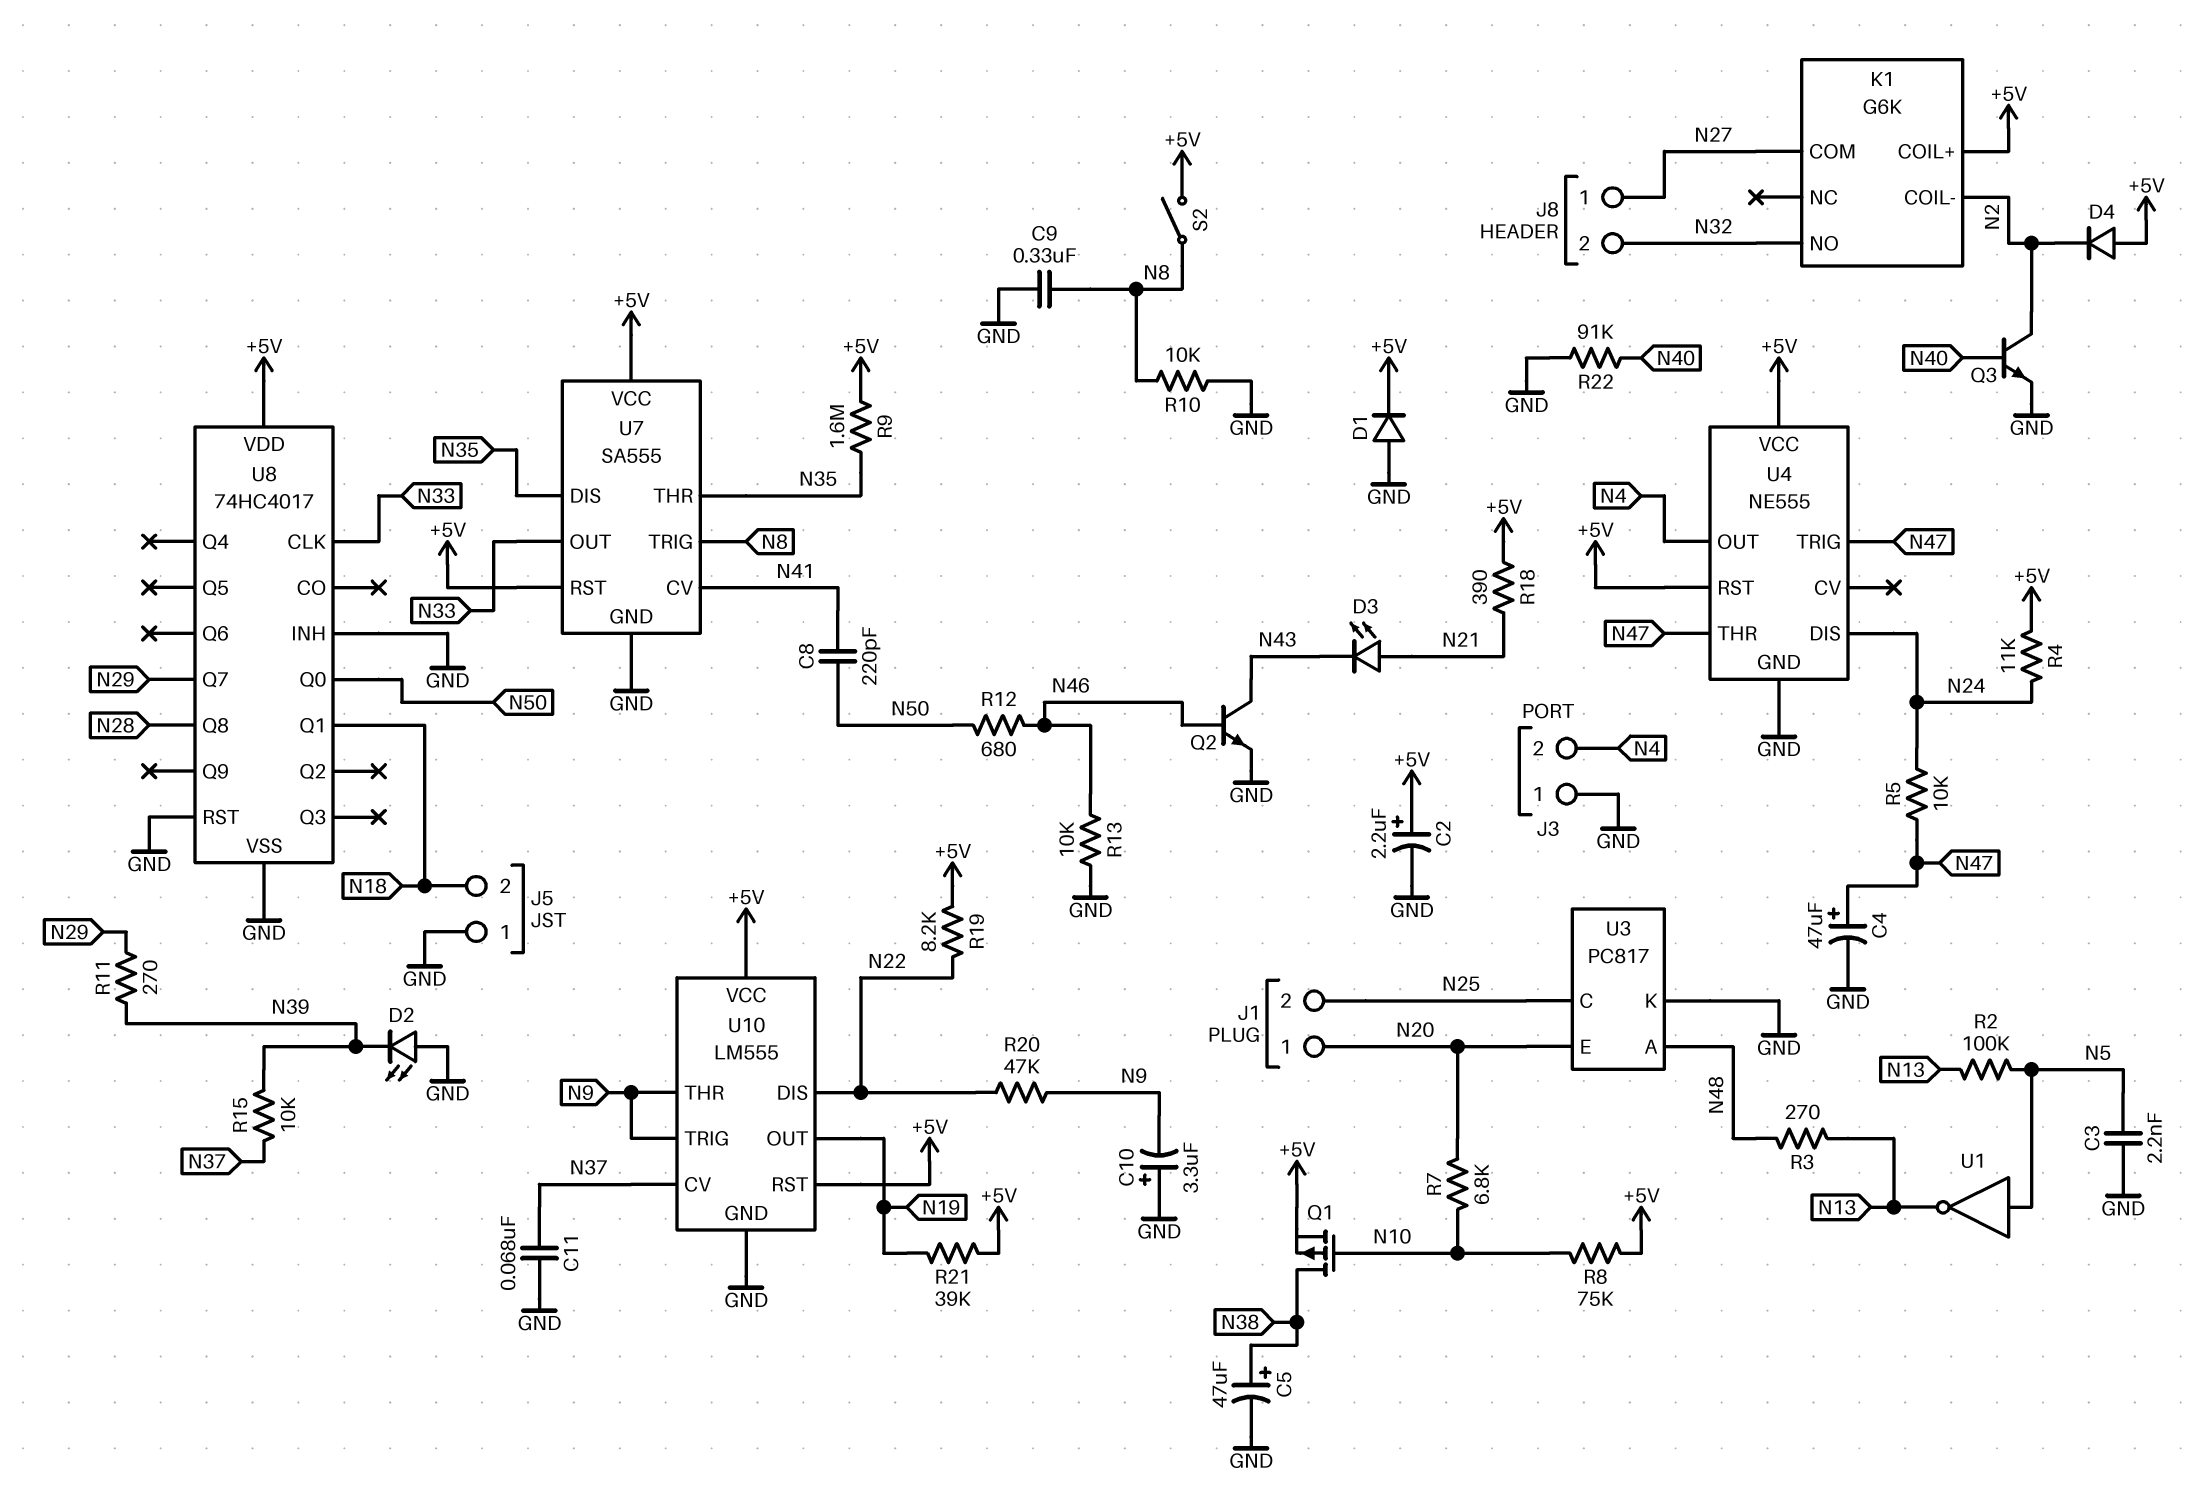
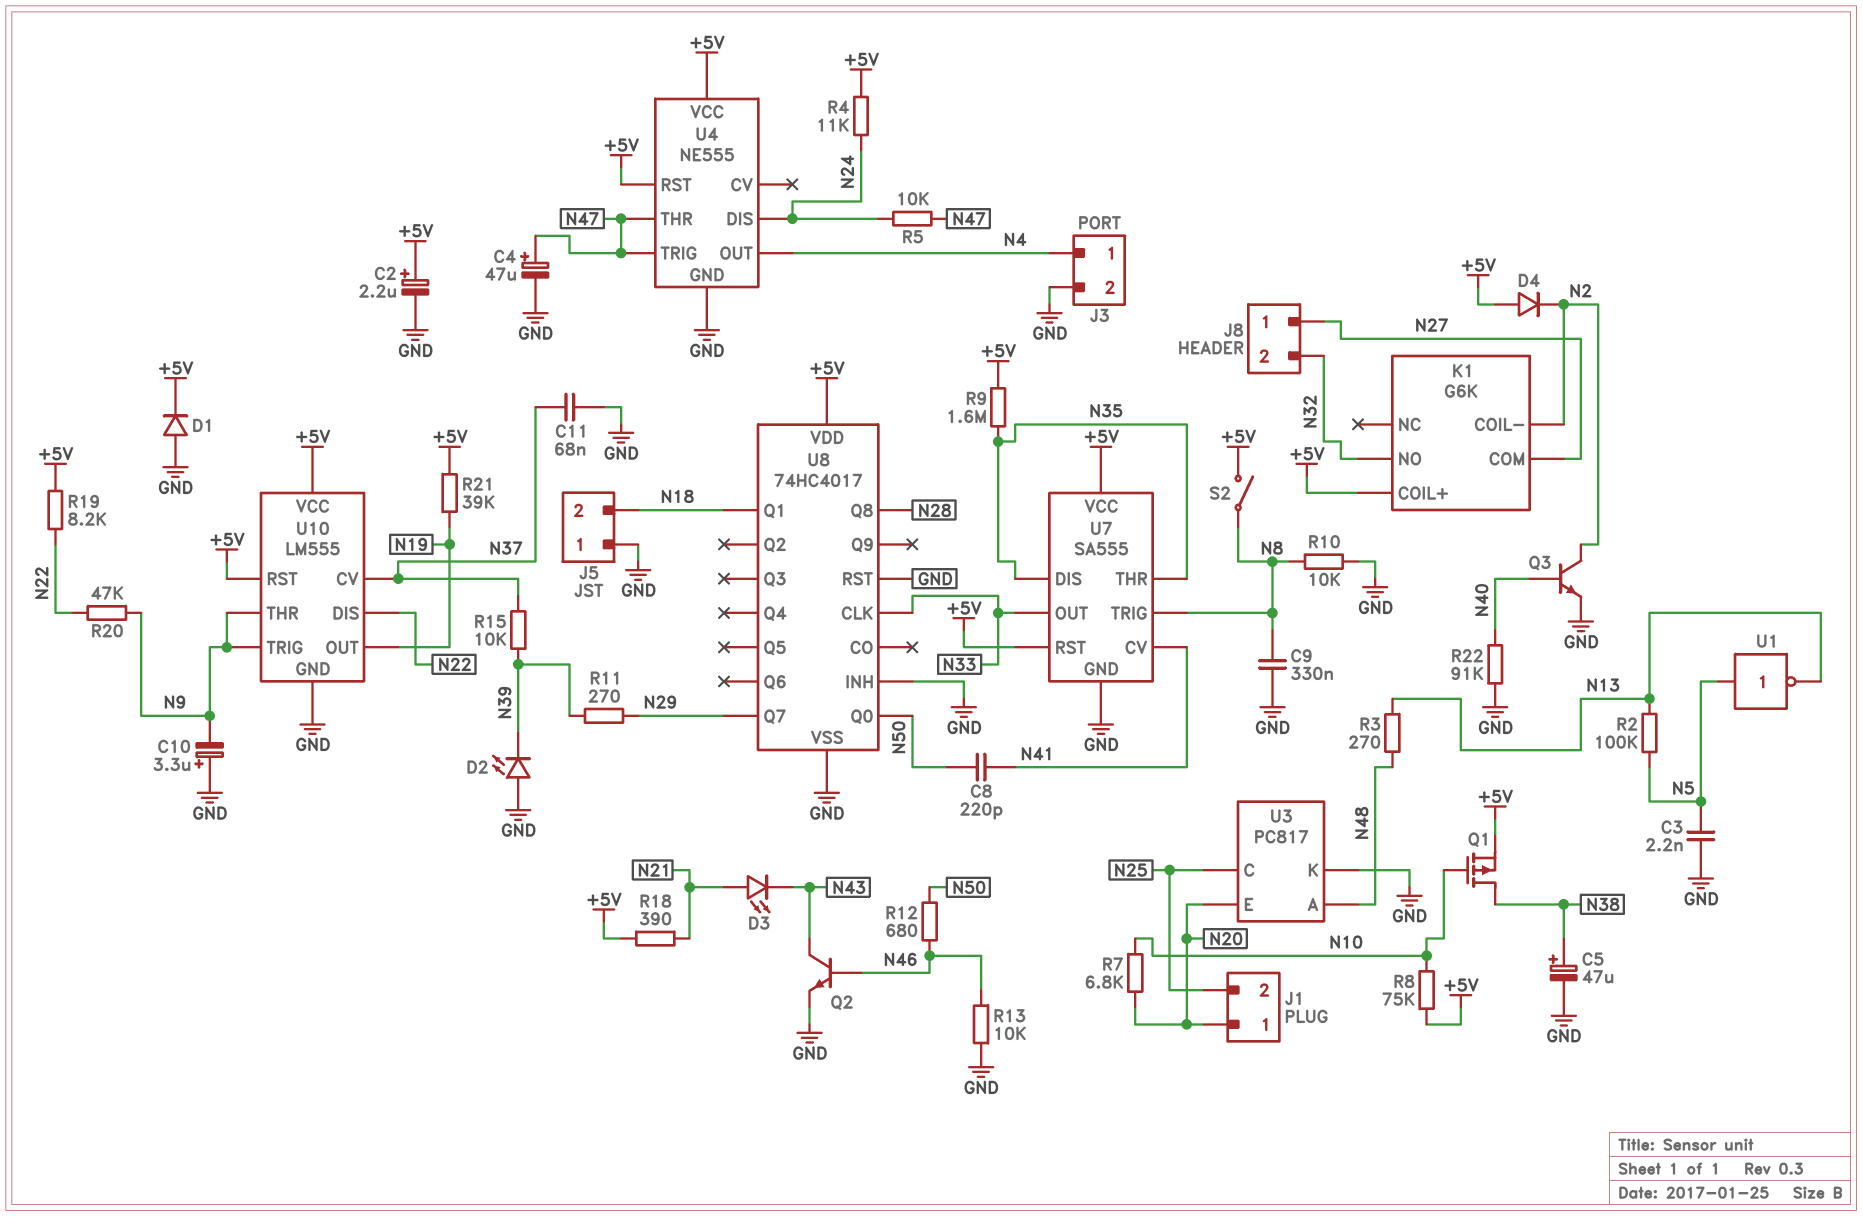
J3 pin 1: GND -> N4
J3 pin 2: N4 -> GND

